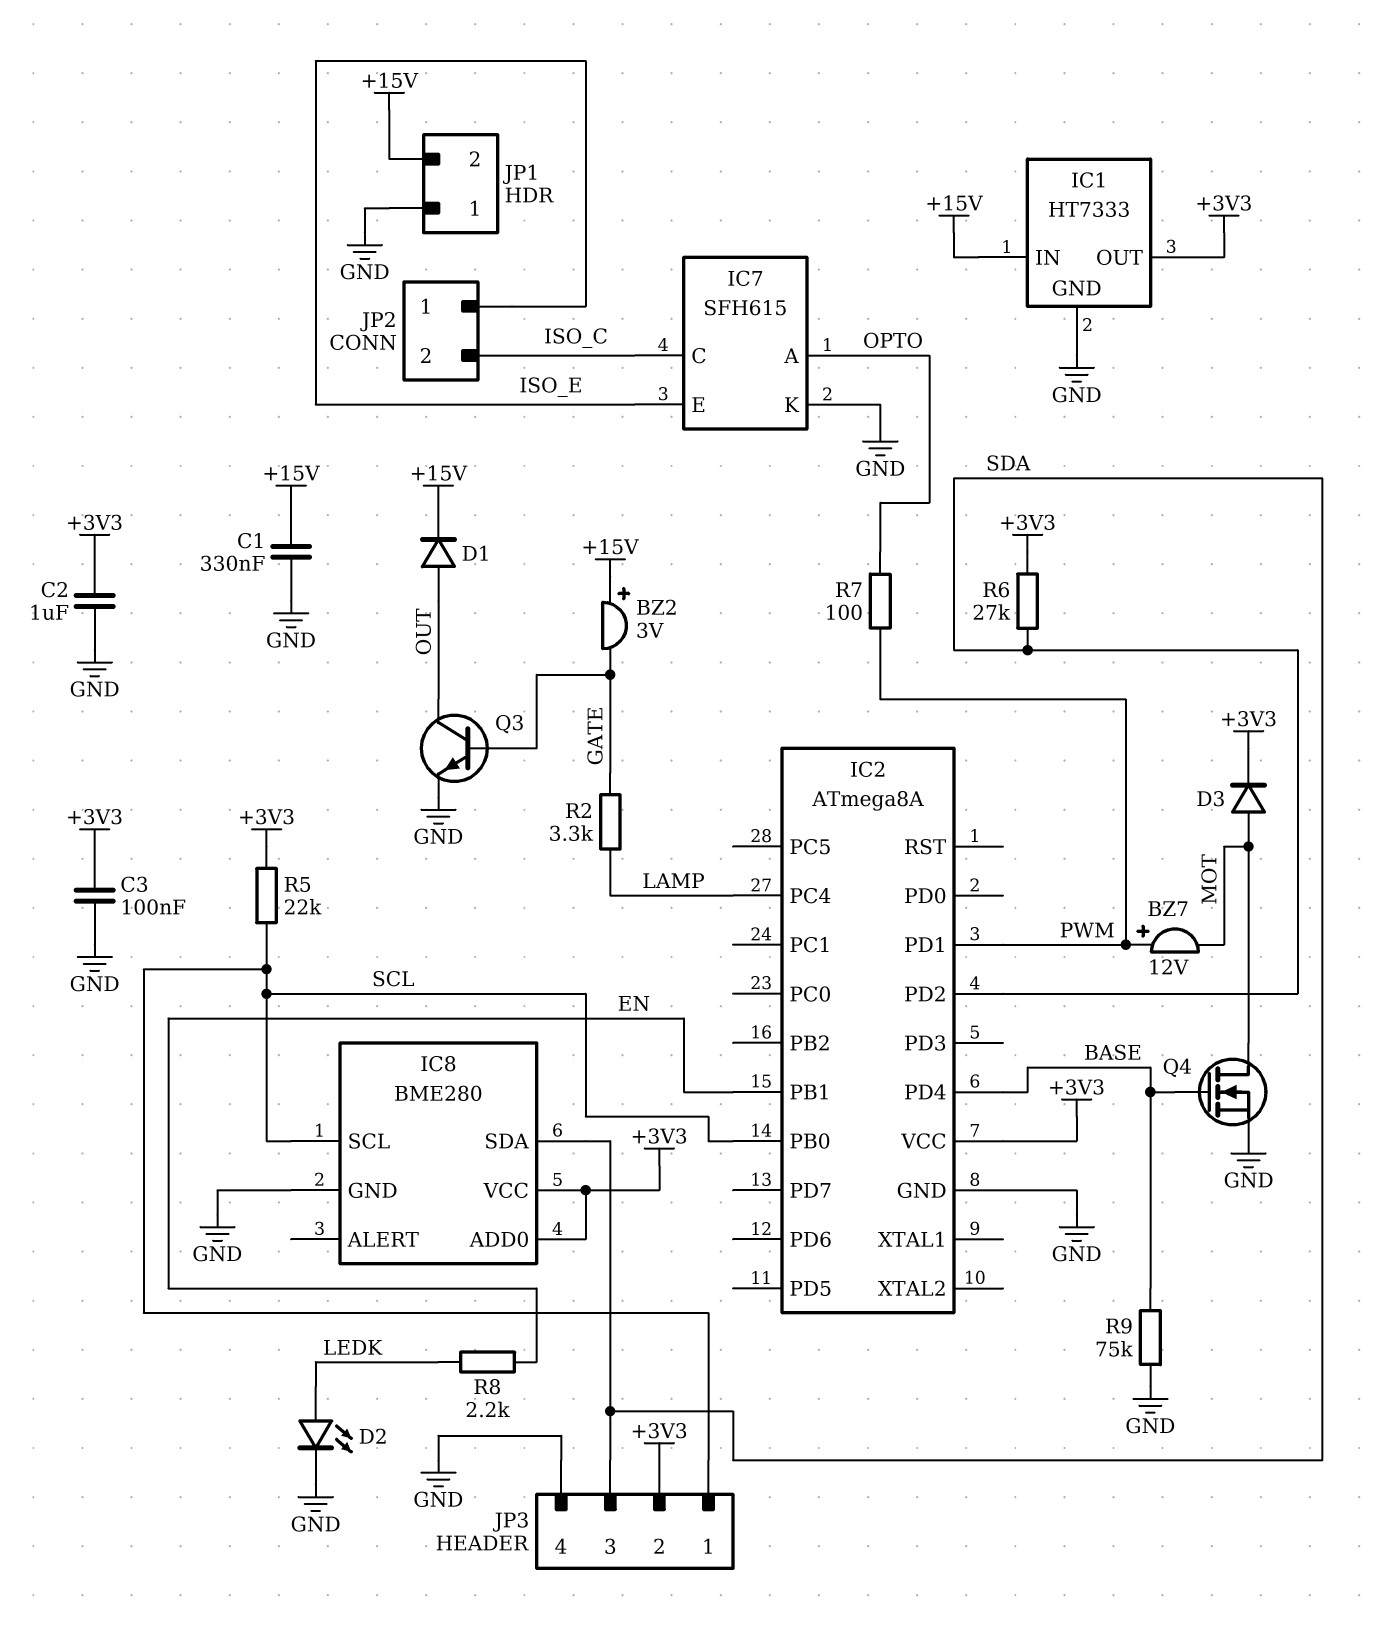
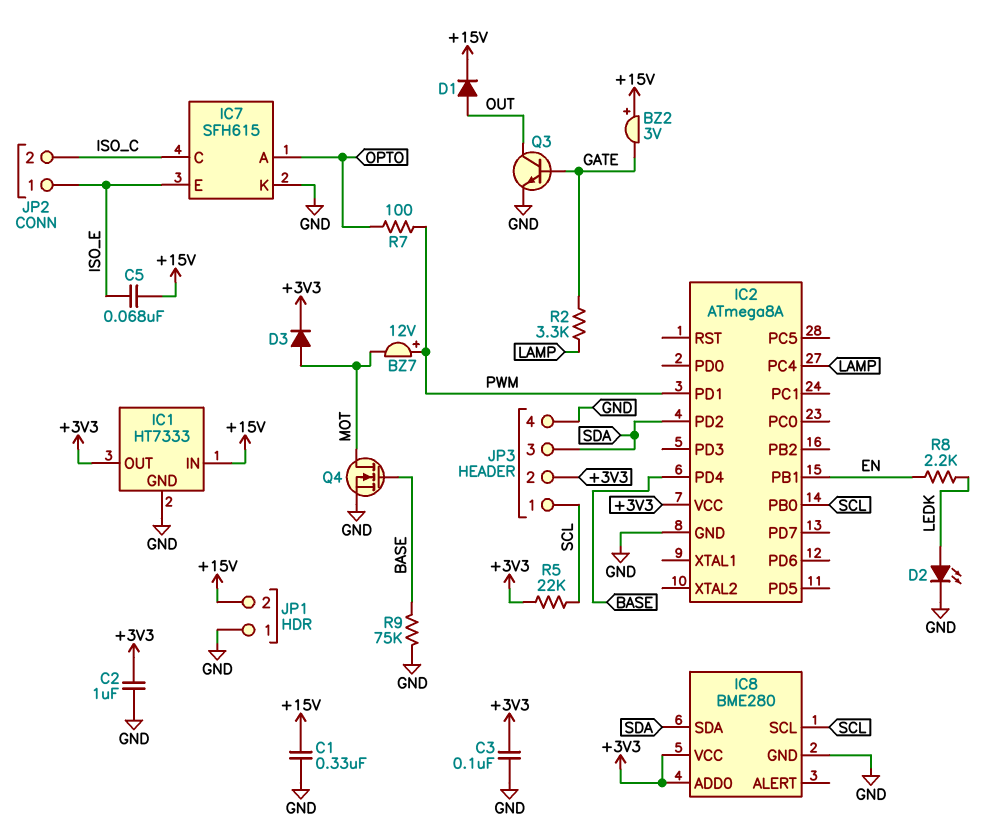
C5: none -> 68nF (+15V, ISO_E)
R6: 27k (+3V3, SDA) -> none

